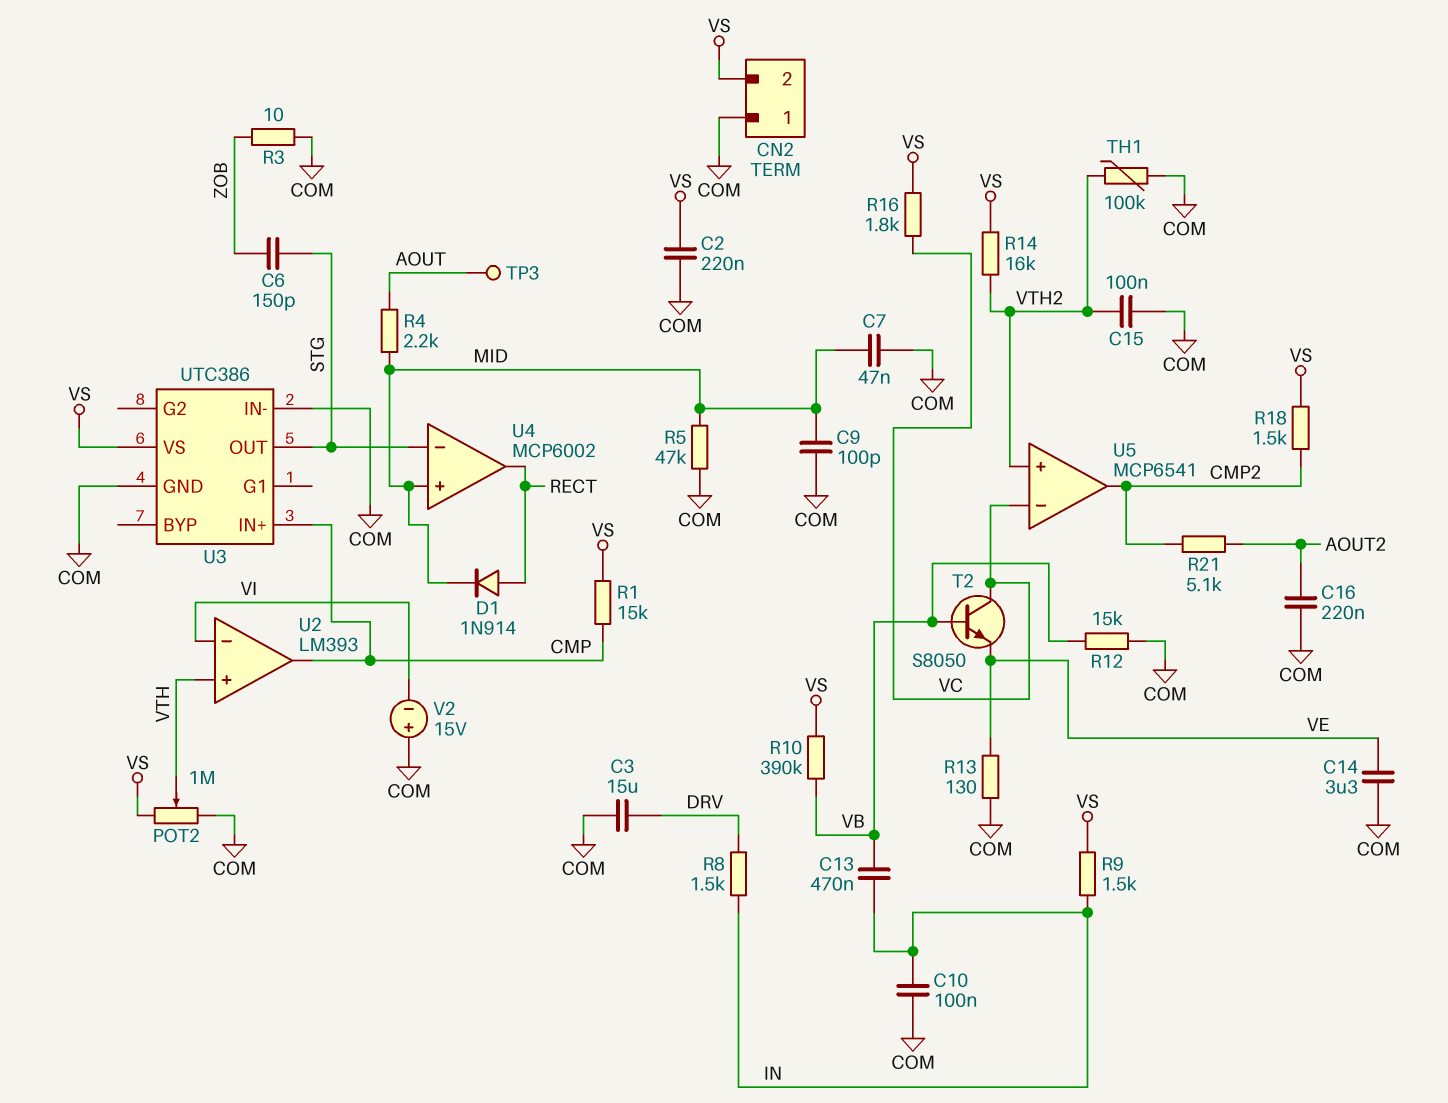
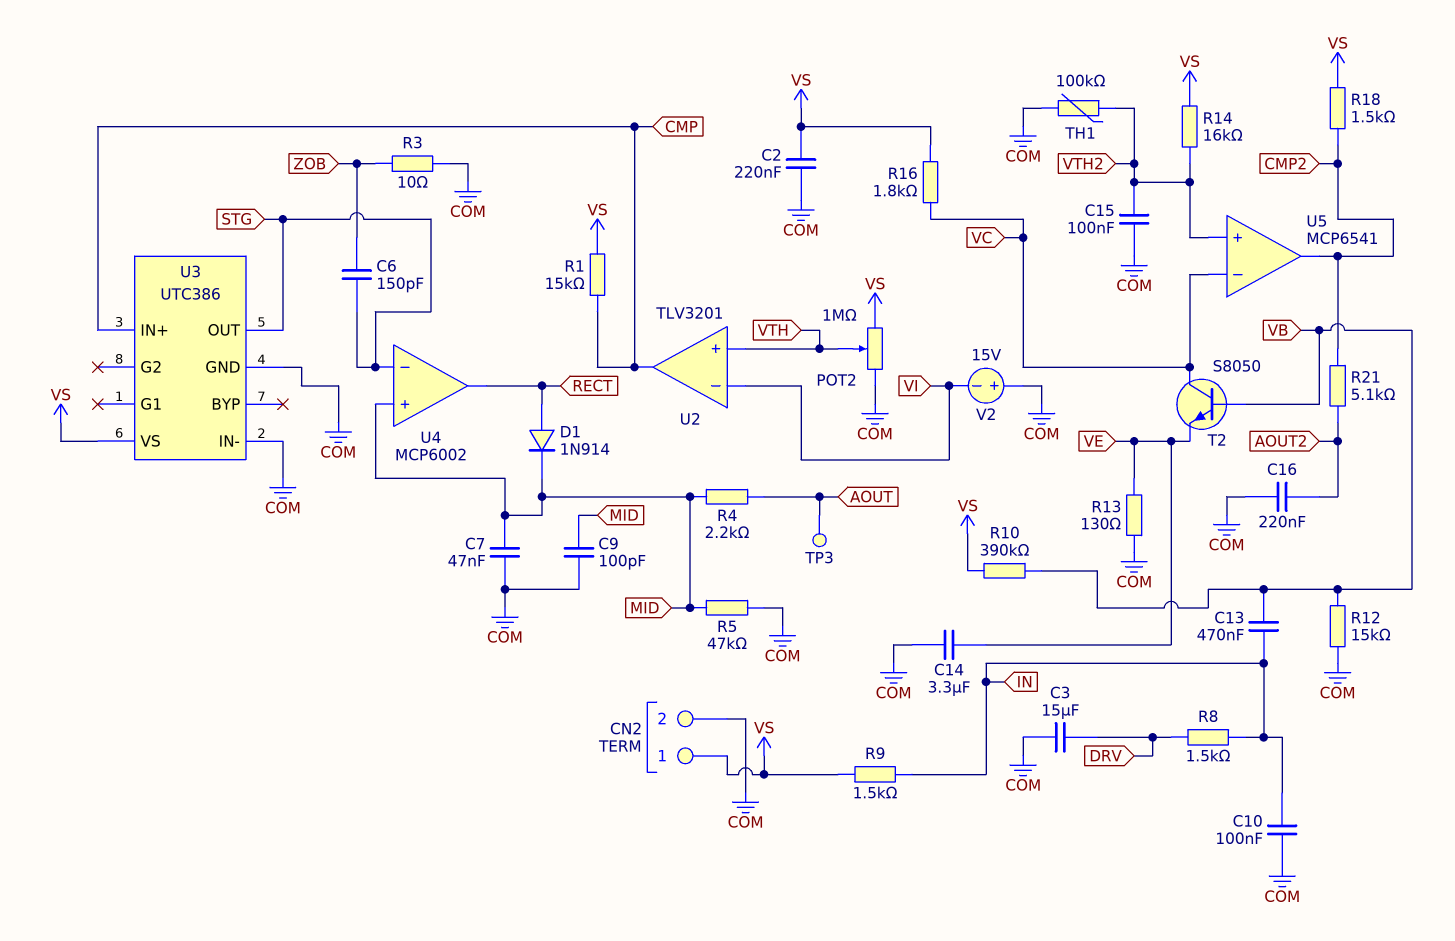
CN2 pin 1: COM -> VS
CN2 pin 2: VS -> COM
U2: LM393 -> TLV3201

